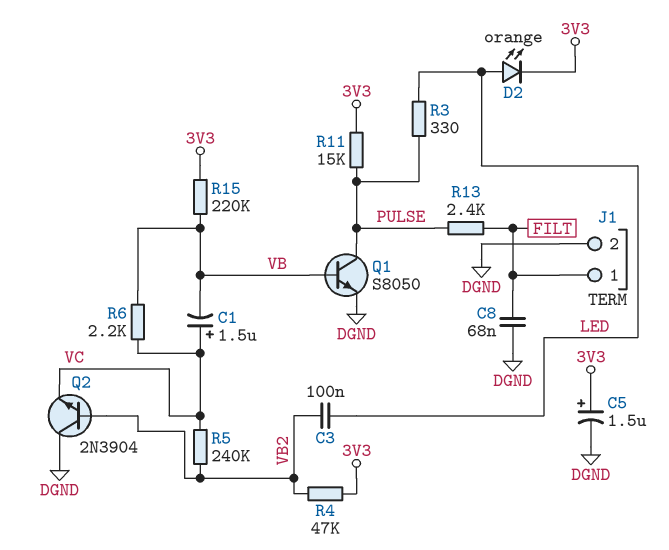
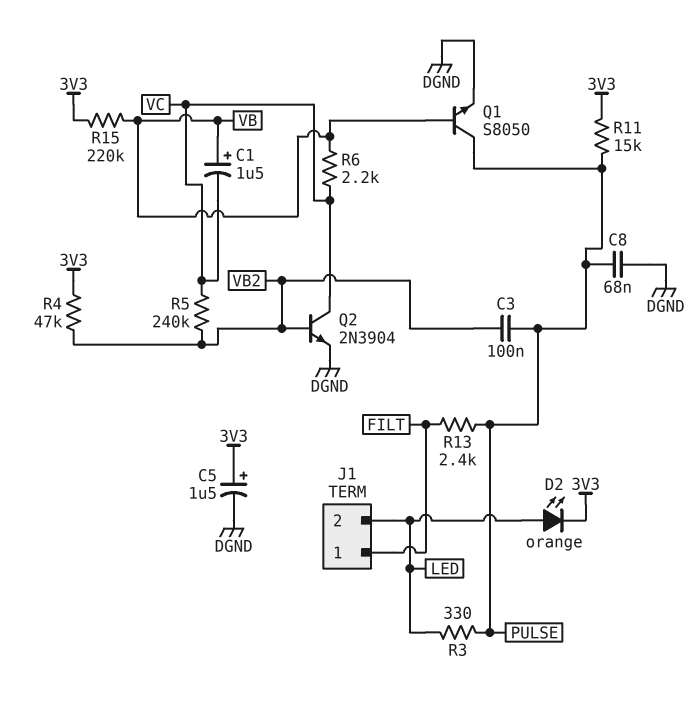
C1: 1.5uF (plus VC, minus VB) -> 1.5uF (plus VB, minus VC)
C3: 100nF (LED, VB2) -> 100nF (PULSE, VB2)
C8: 68nF (DGND, FILT) -> 68nF (DGND, PULSE)
J1 pin 2: DGND -> LED
Q2: NPN 2N3904 (B VB2, C DGND, E VC) -> NPN 2N3904 (B VB2, C VC, E DGND)

